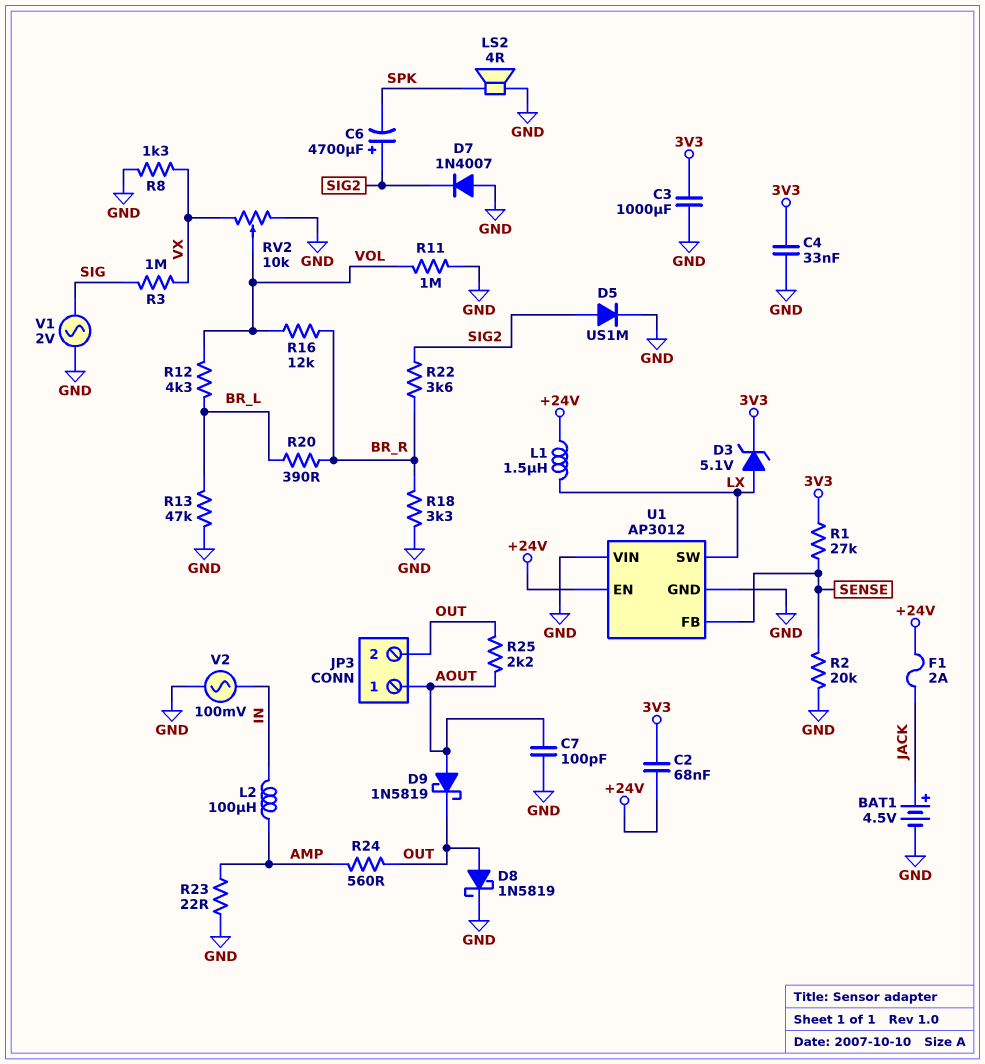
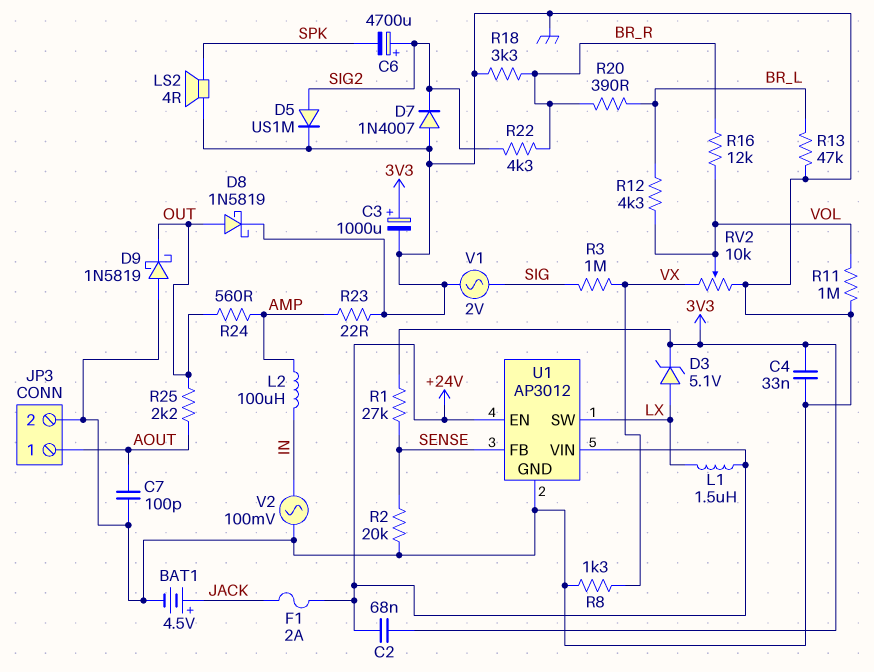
C3: 1000uF (3V3, GND) -> 1000uF (plus 3V3, minus GND)
D9: schottky 1N5819 (A AOUT, K OUT) -> schottky 1N5819 (A GND, K OUT)
JP3 pin 2: OUT -> GND
R22: 3.6k (BR_R, SIG2) -> 4.3k (BR_R, SIG2)
U1 pin VIN: GND -> +24V

